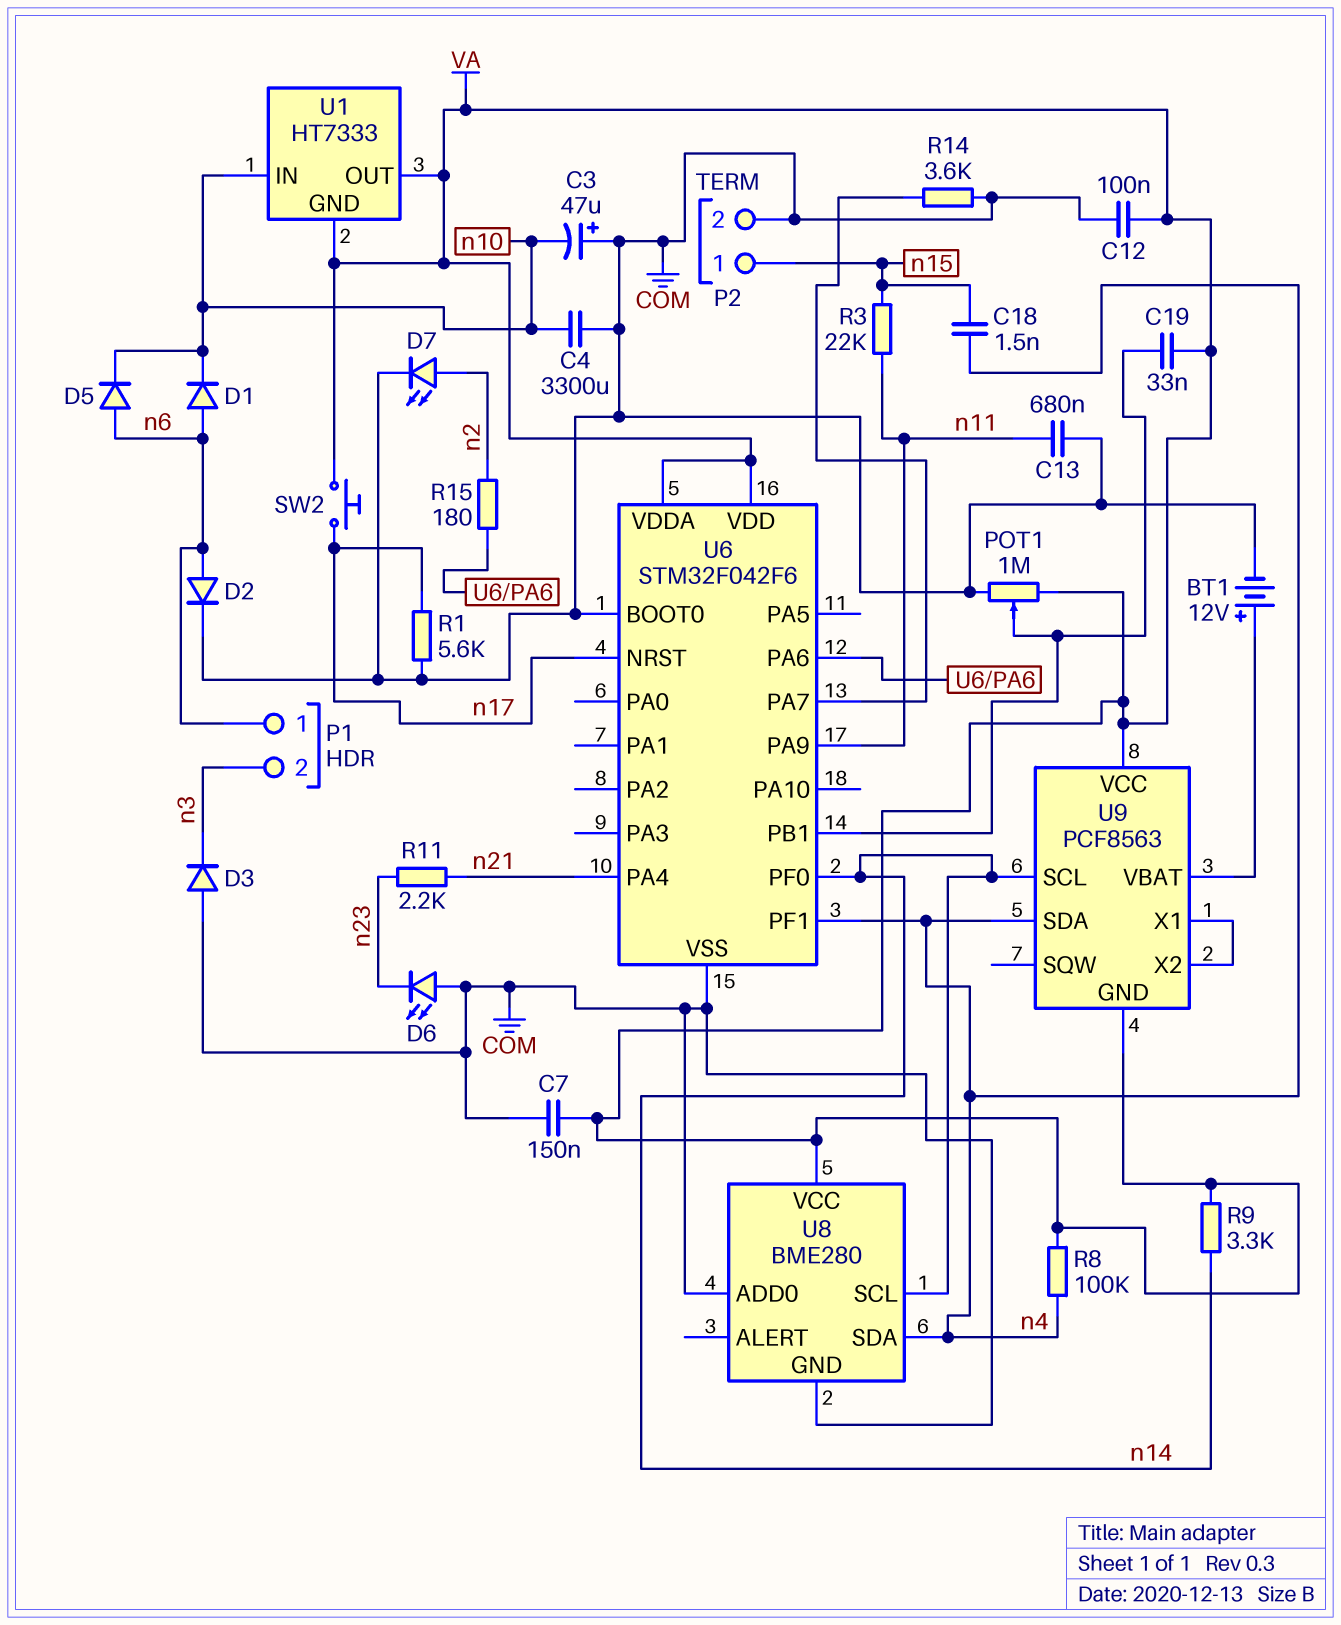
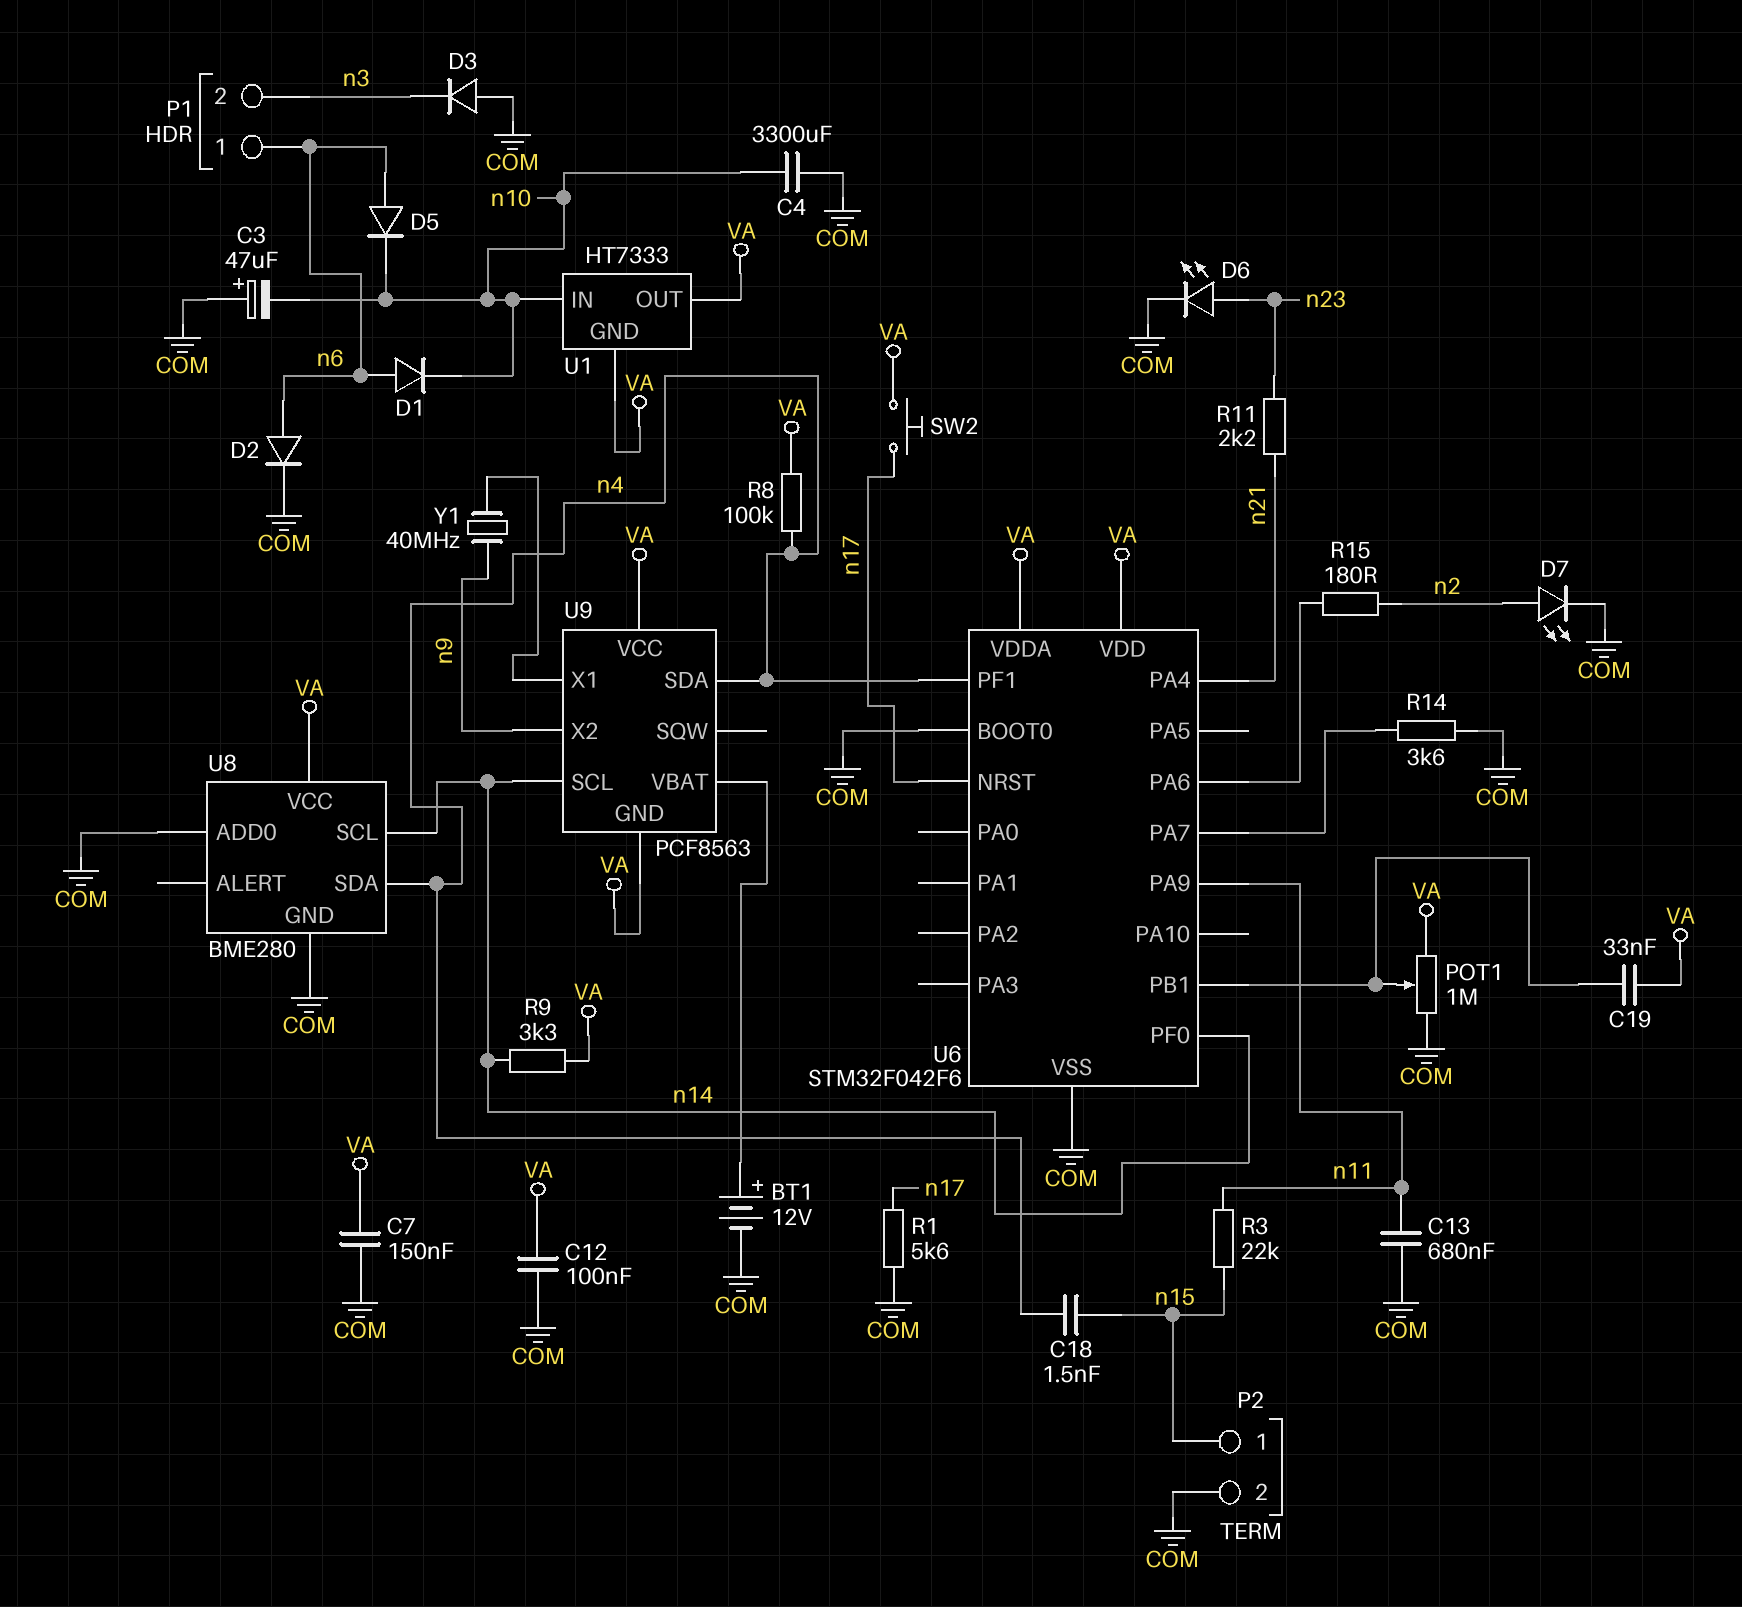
D6: LED (A COM, K n23) -> LED (A n23, K COM)
U9 pin X2: U9/X1 -> n9
Y1: none -> 40MHz (U9/X1, n9)

